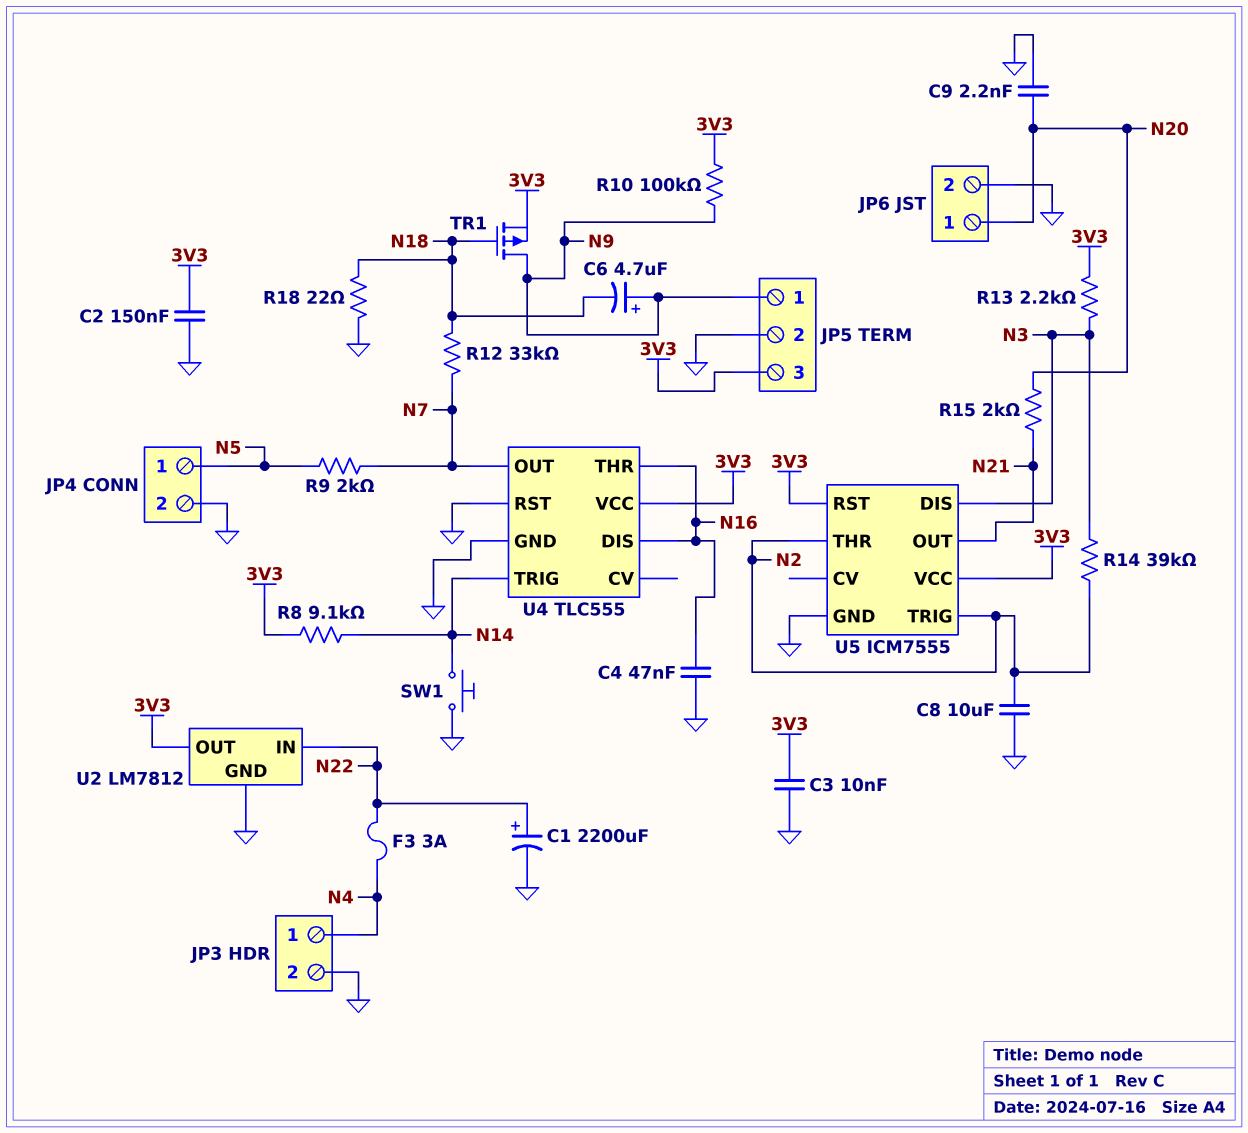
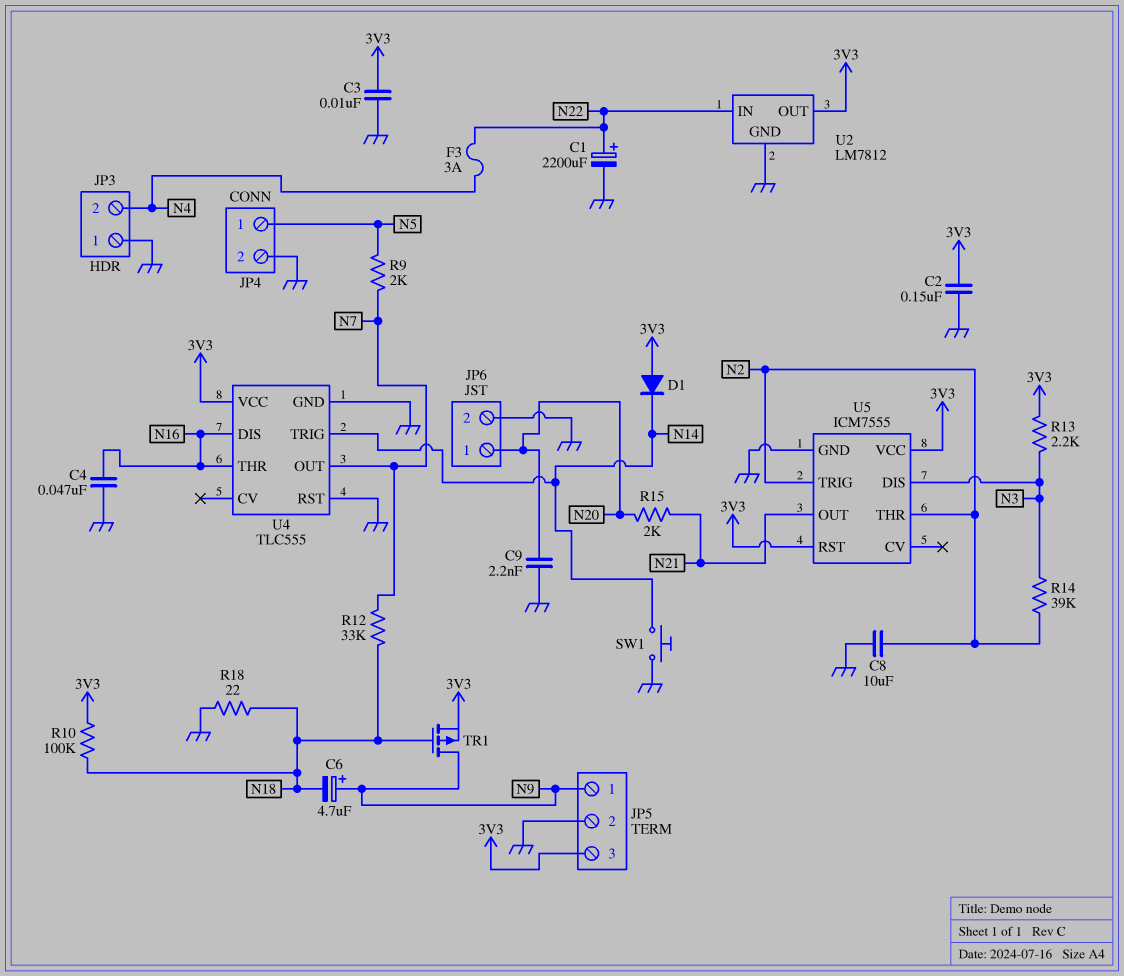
D1: none -> diode (A 3V3, K N14)
JP3 pin 1: N4 -> GND
JP3 pin 2: GND -> N4
R8: 9.1k (3V3, N14) -> none
R10: 100k (3V3, N9) -> 100k (3V3, N18)

